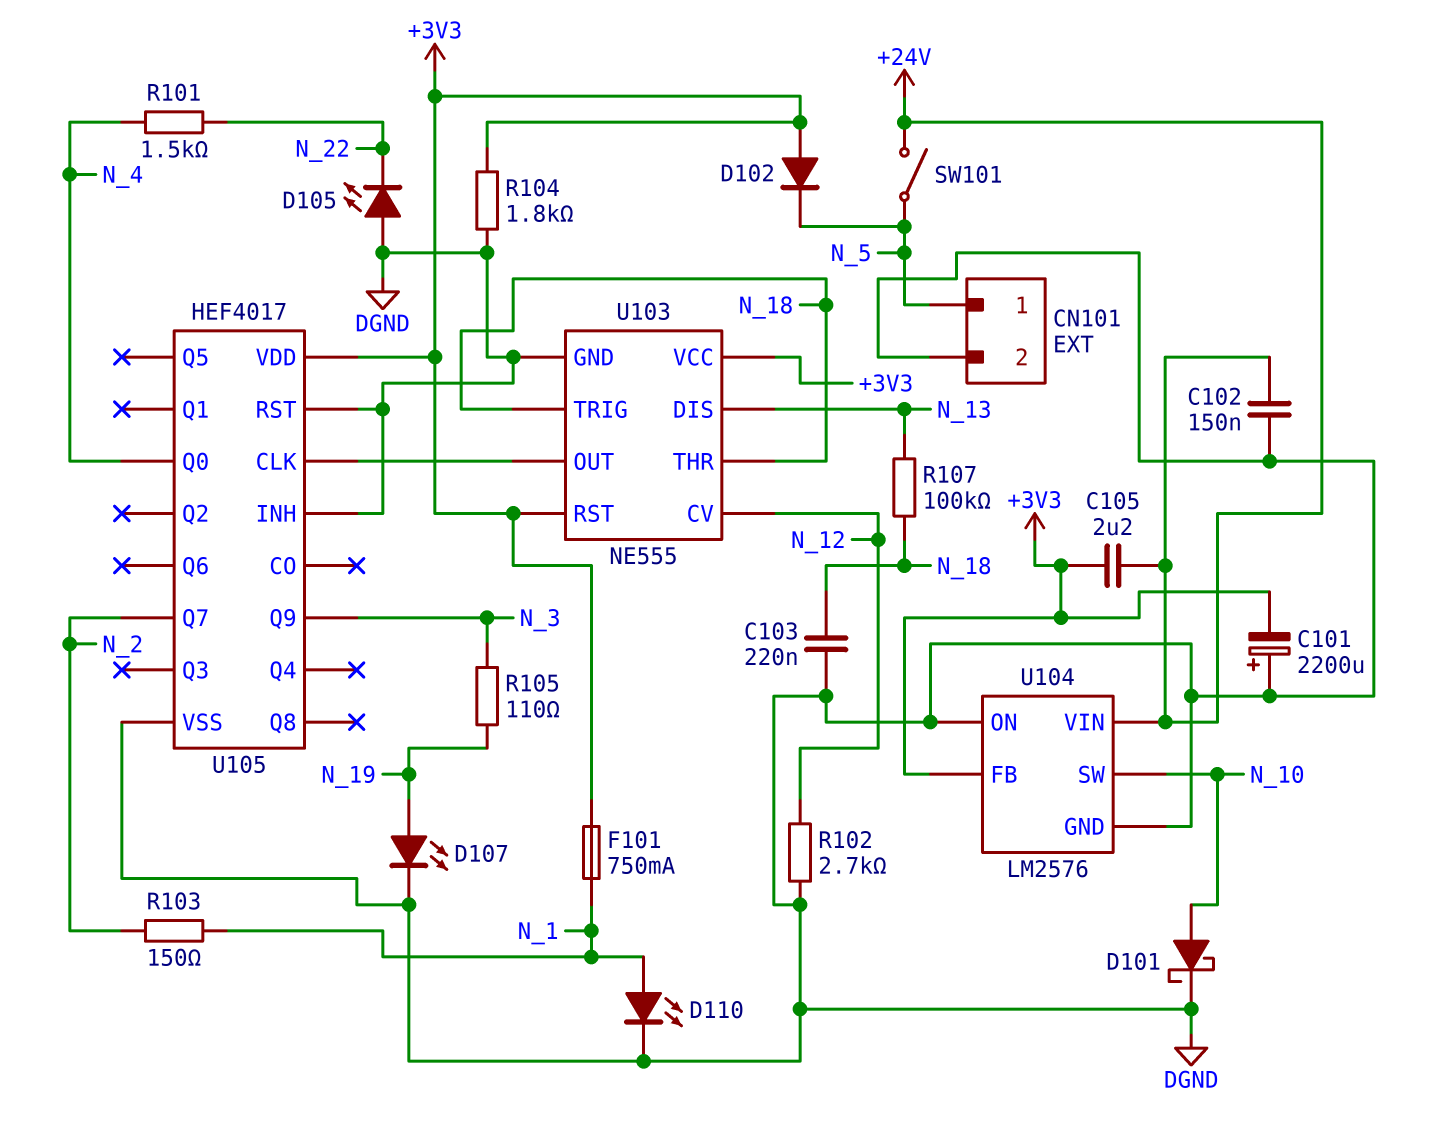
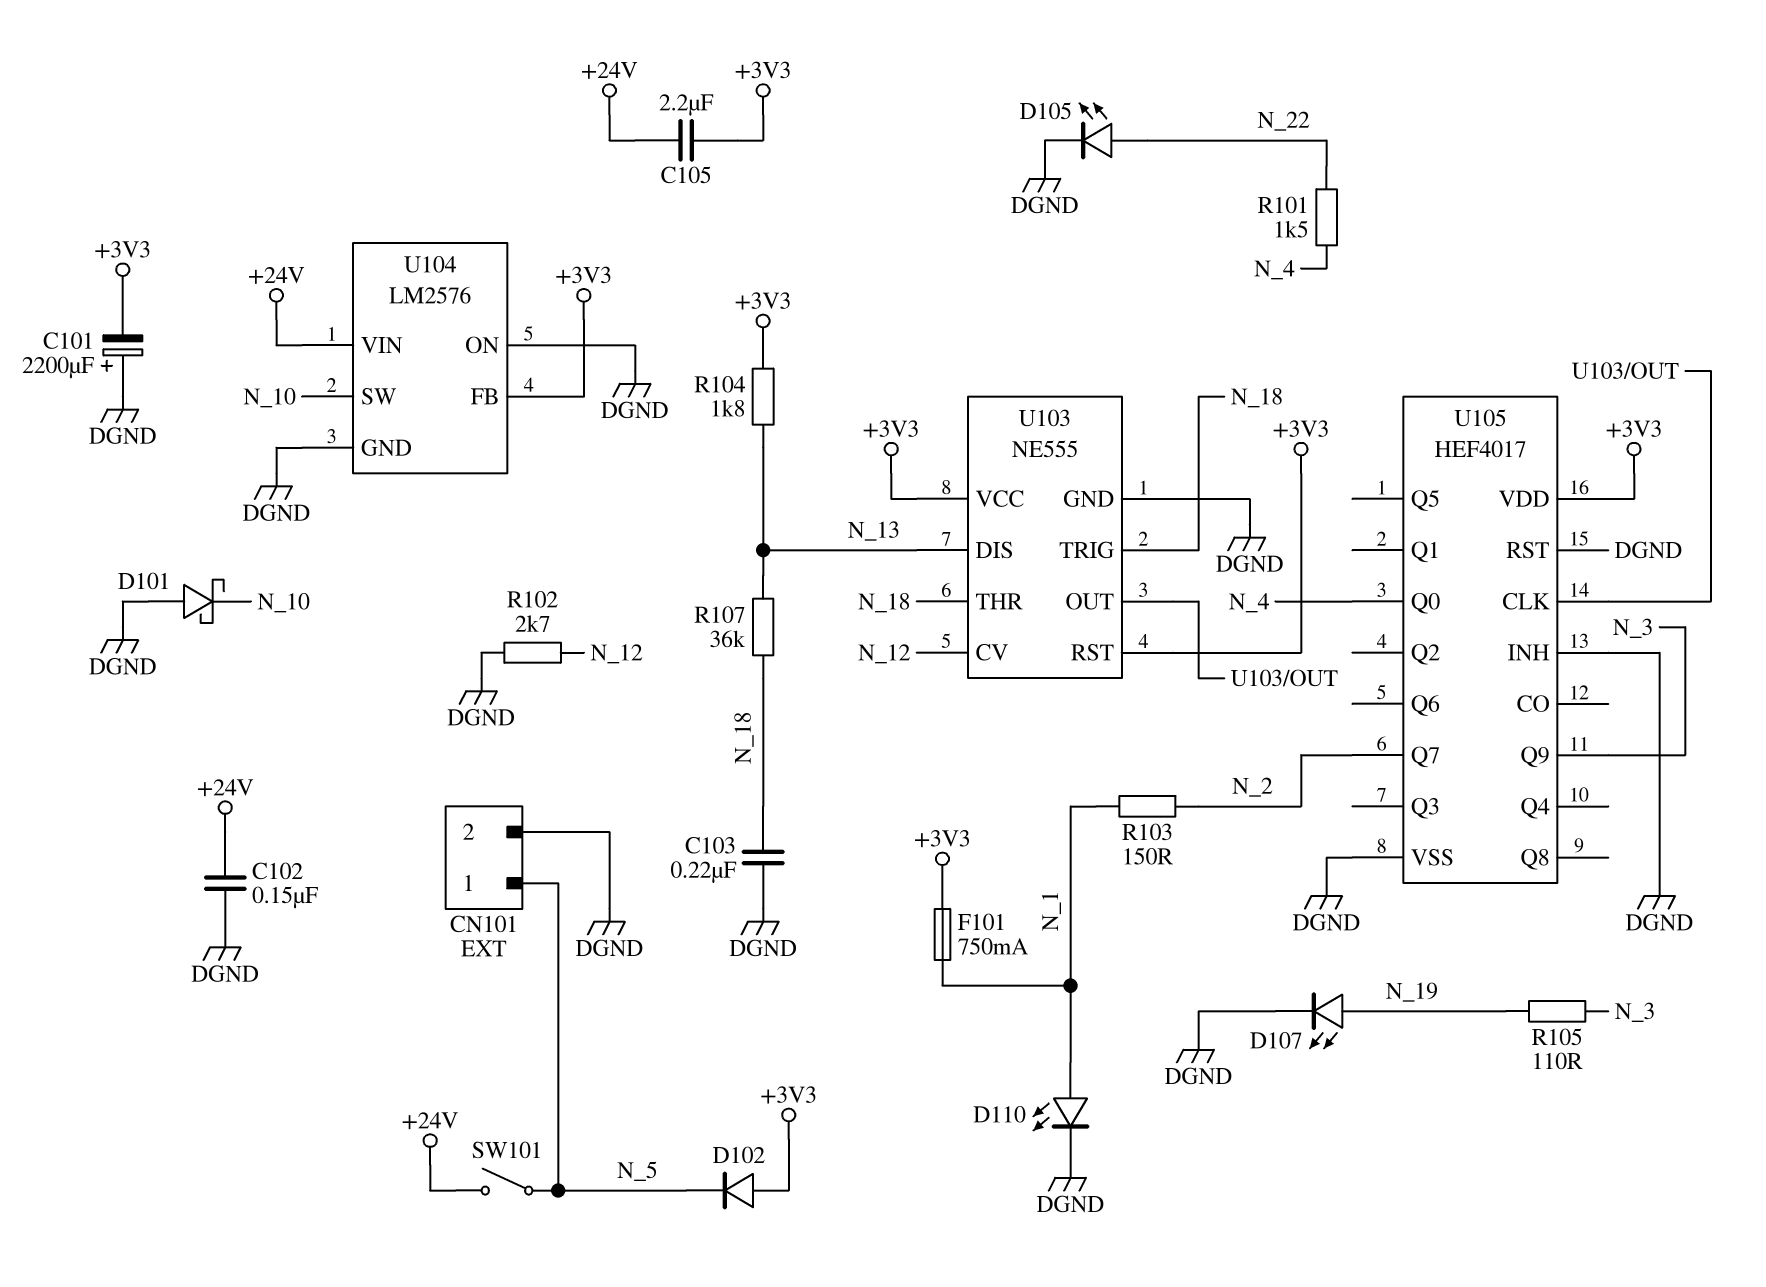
D101: schottky (A N_10, K DGND) -> schottky (A DGND, K N_10)
D105: LED (A DGND, K N_22) -> LED (A N_22, K DGND)
R104: 1.8k (+3V3, DGND) -> 1.8k (+3V3, N_13)
R107: 100k (N_13, N_18) -> 36k (N_13, N_18)

